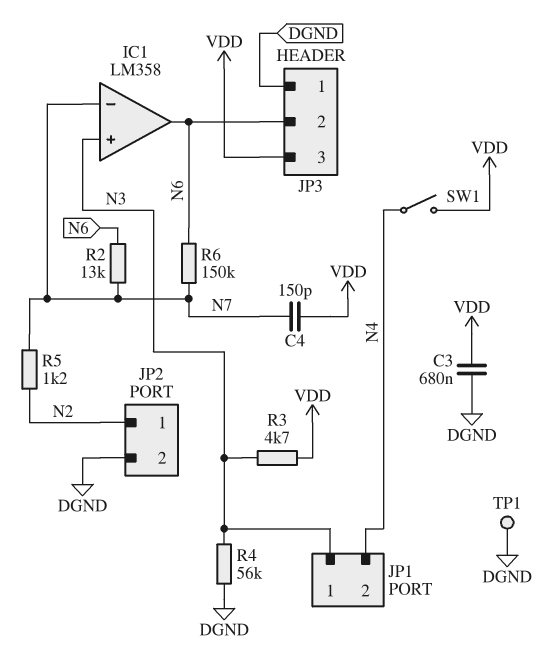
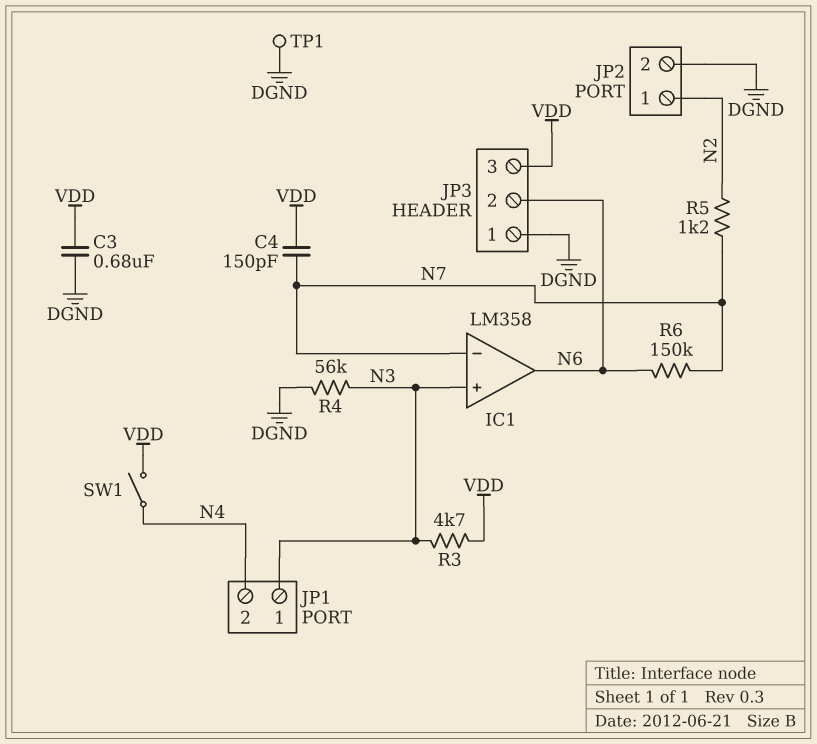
R2: 13k (N6, N7) -> none

